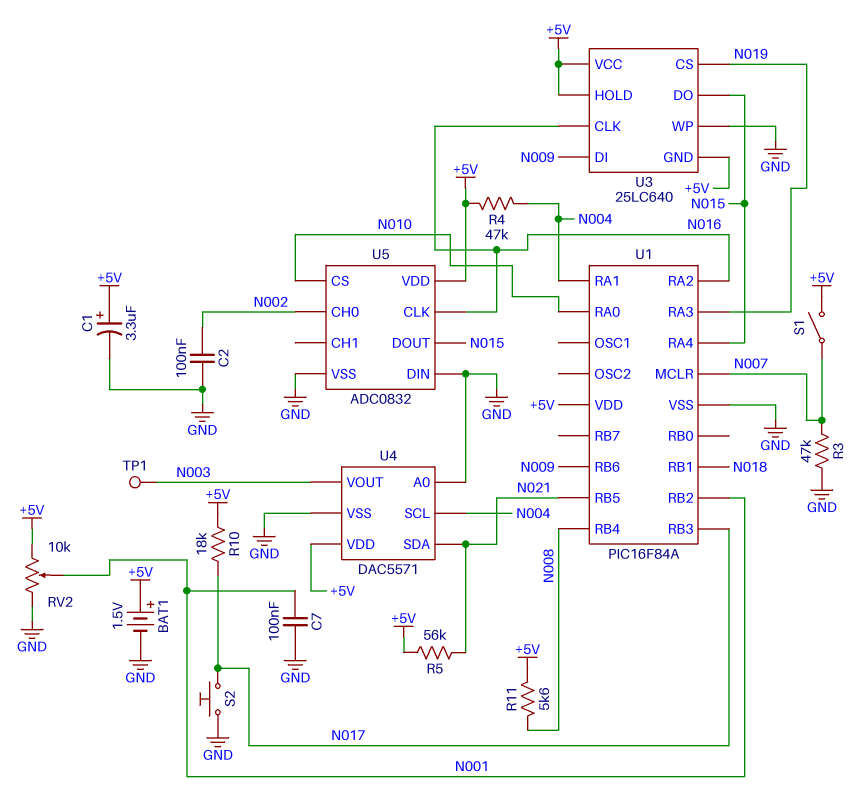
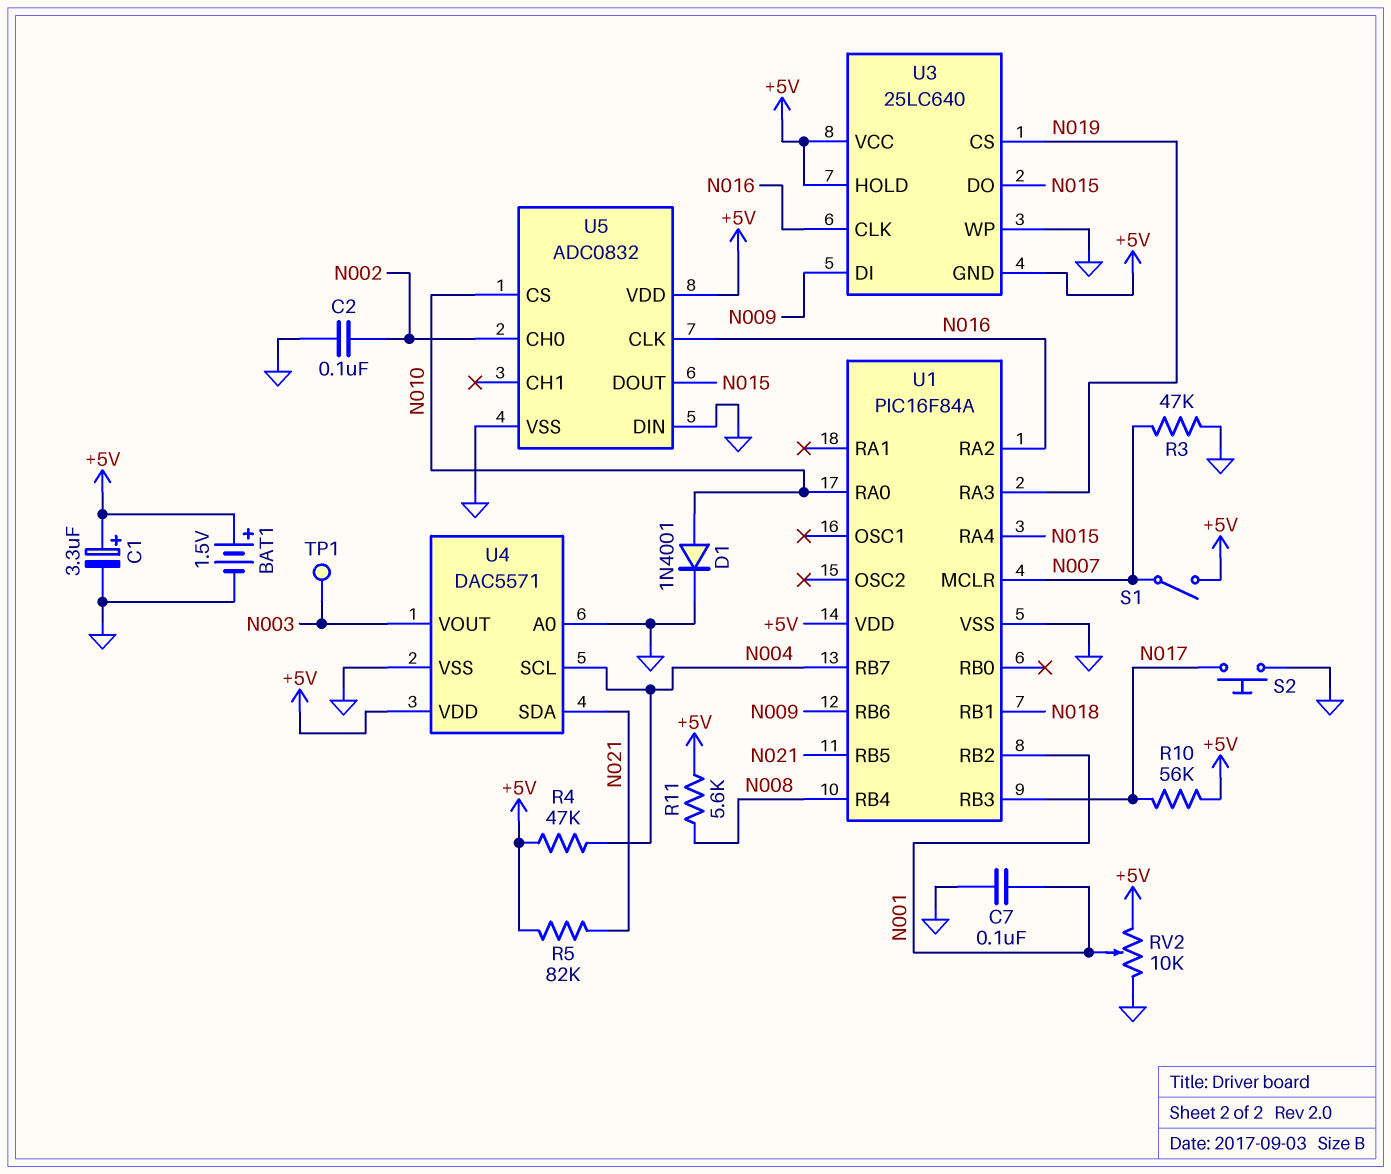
D1: none -> diode 1N4001 (A N010, K GND)
R5: 56k (+5V, N021) -> 82k (+5V, N021)
R10: 18k (+5V, N017) -> 56k (+5V, N017)
U1 pin RA1: N004 -> none
U1 pin RB7: none -> N004

